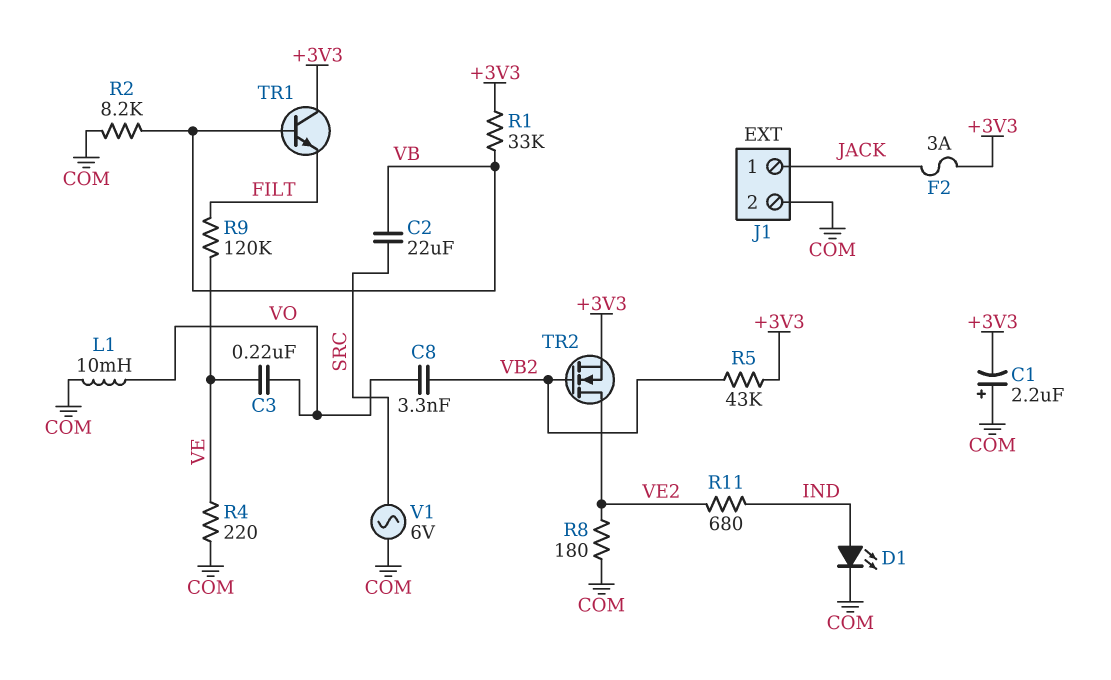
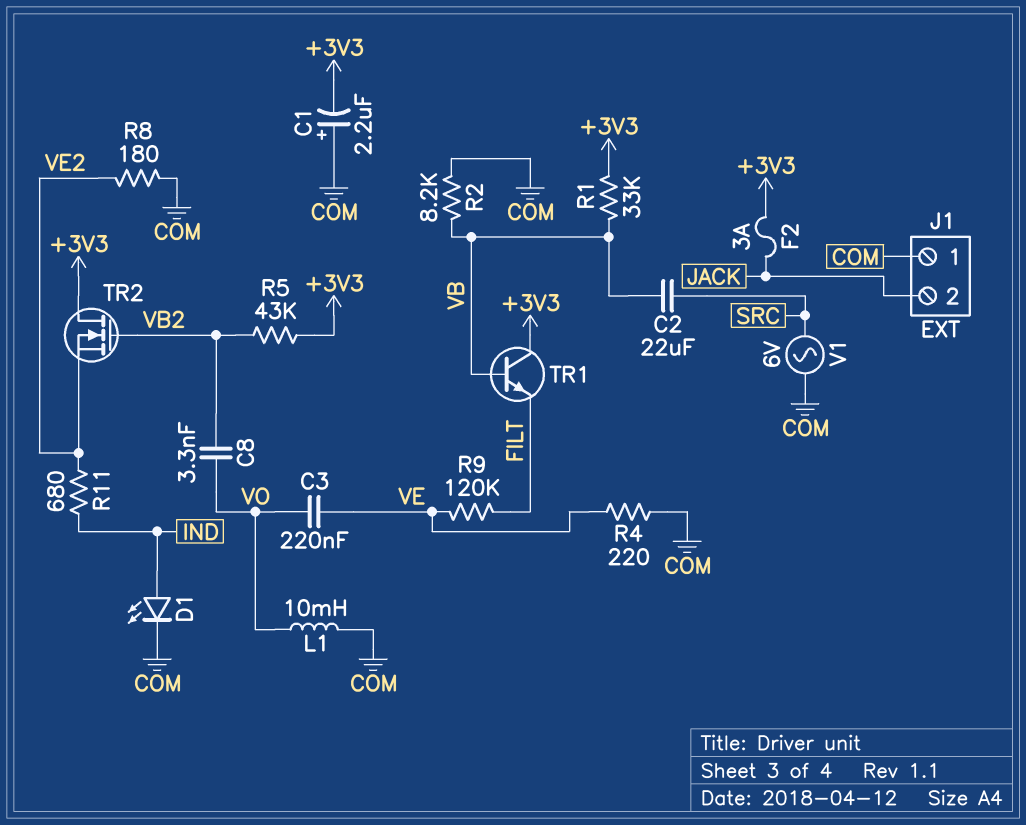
J1 pin 1: JACK -> COM
J1 pin 2: COM -> JACK
TR2: NMOS (G VB2, D VE2, S +3V3) -> NMOS (G VB2, D +3V3, S VE2)

